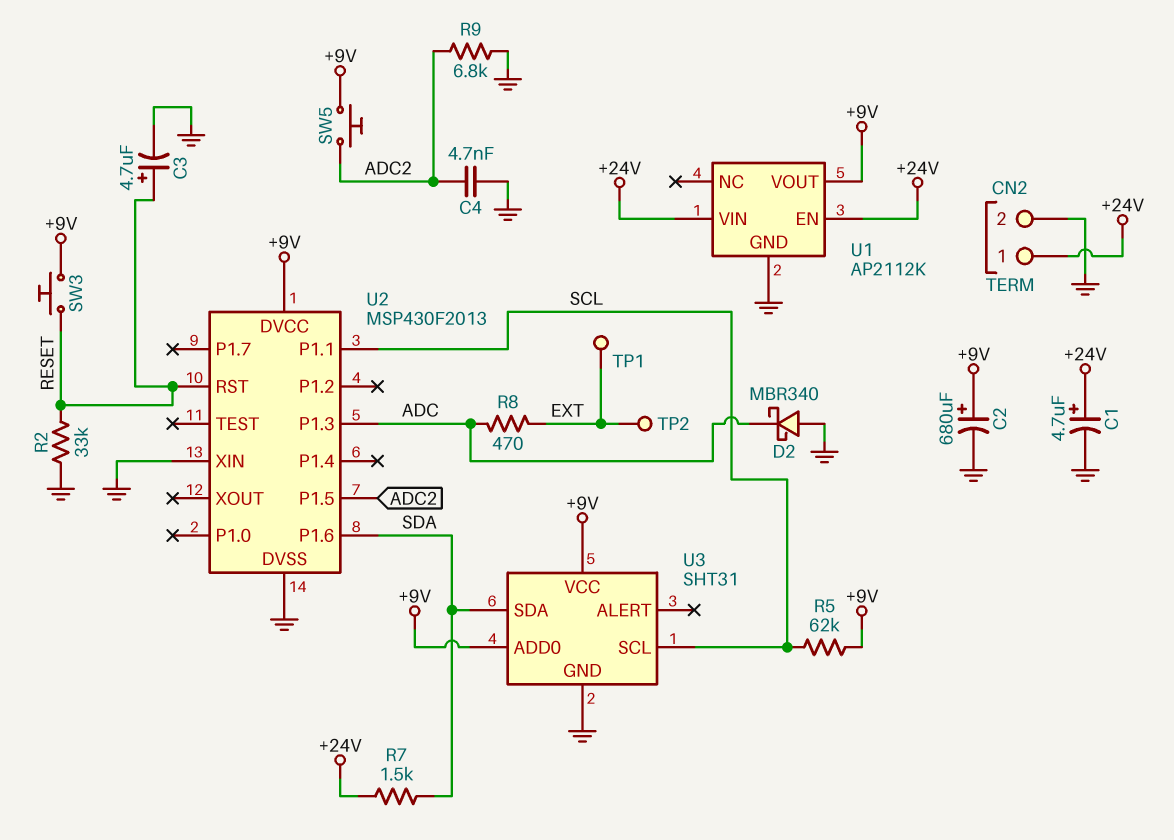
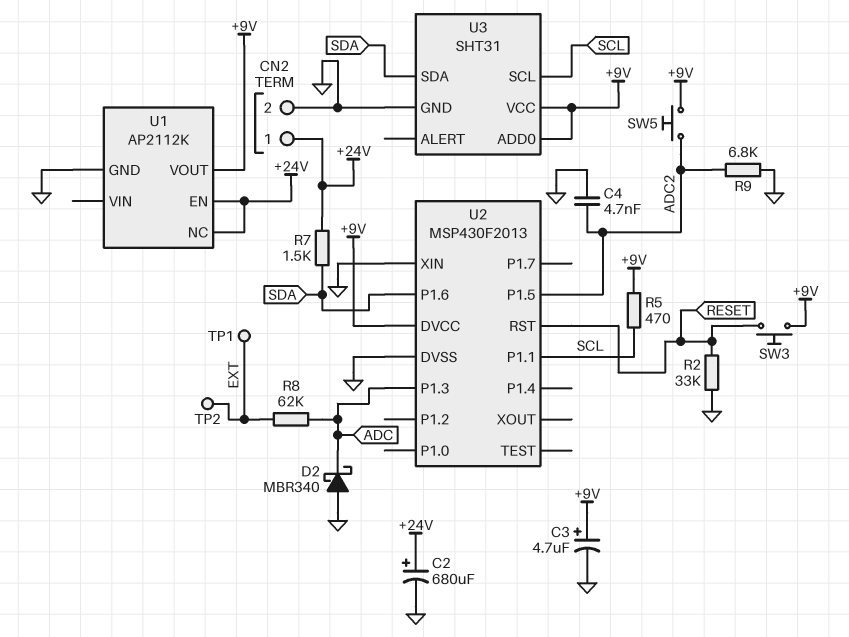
C1: 4.7uF (plus +24V, minus GND) -> none
C2: 680uF (plus +9V, minus GND) -> 680uF (plus +24V, minus GND)
C3: 4.7uF (plus RESET, minus GND) -> 4.7uF (plus +9V, minus GND)
R5: 62k (+9V, SCL) -> 470 (+9V, SCL)
R8: 470 (ADC, EXT) -> 62k (ADC, EXT)
U1 pin NC: none -> +24V
U1 pin VIN: +24V -> none

